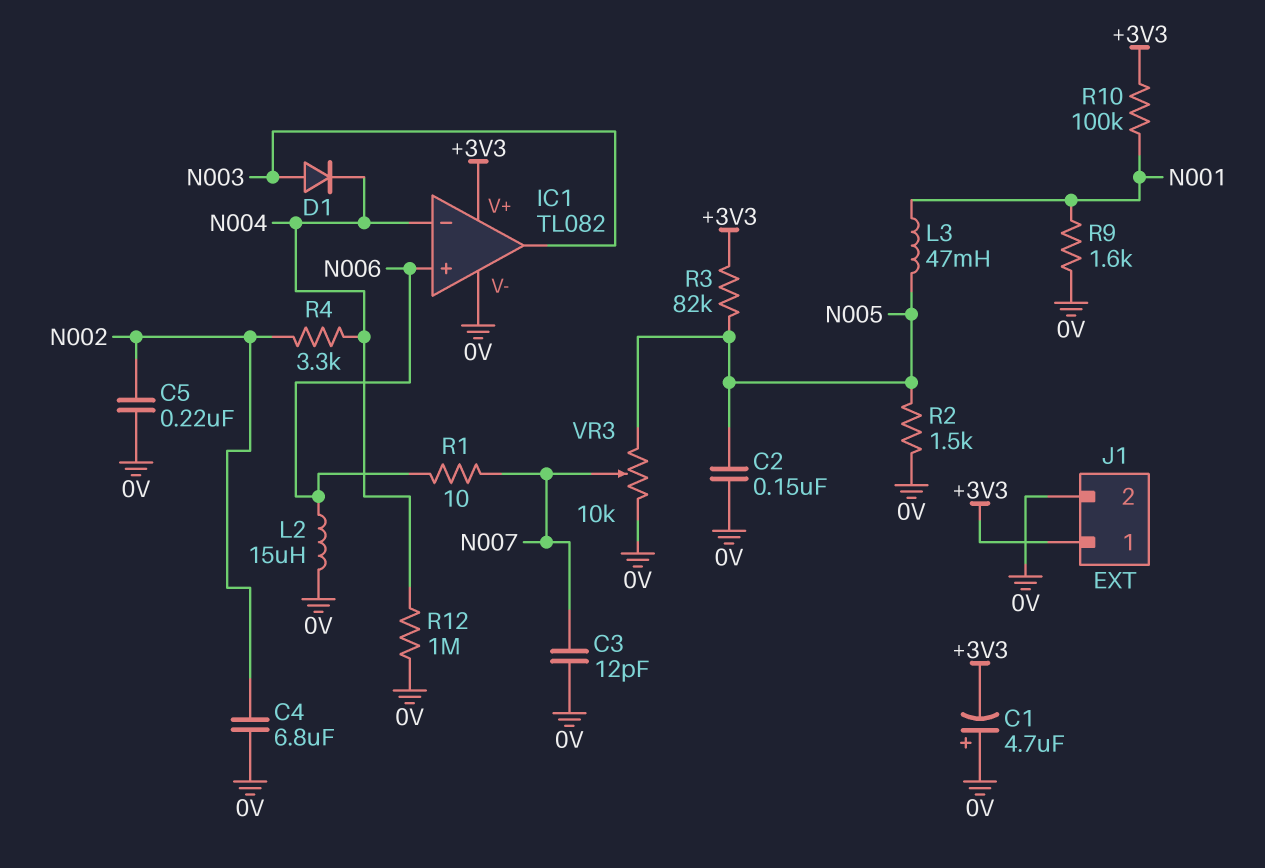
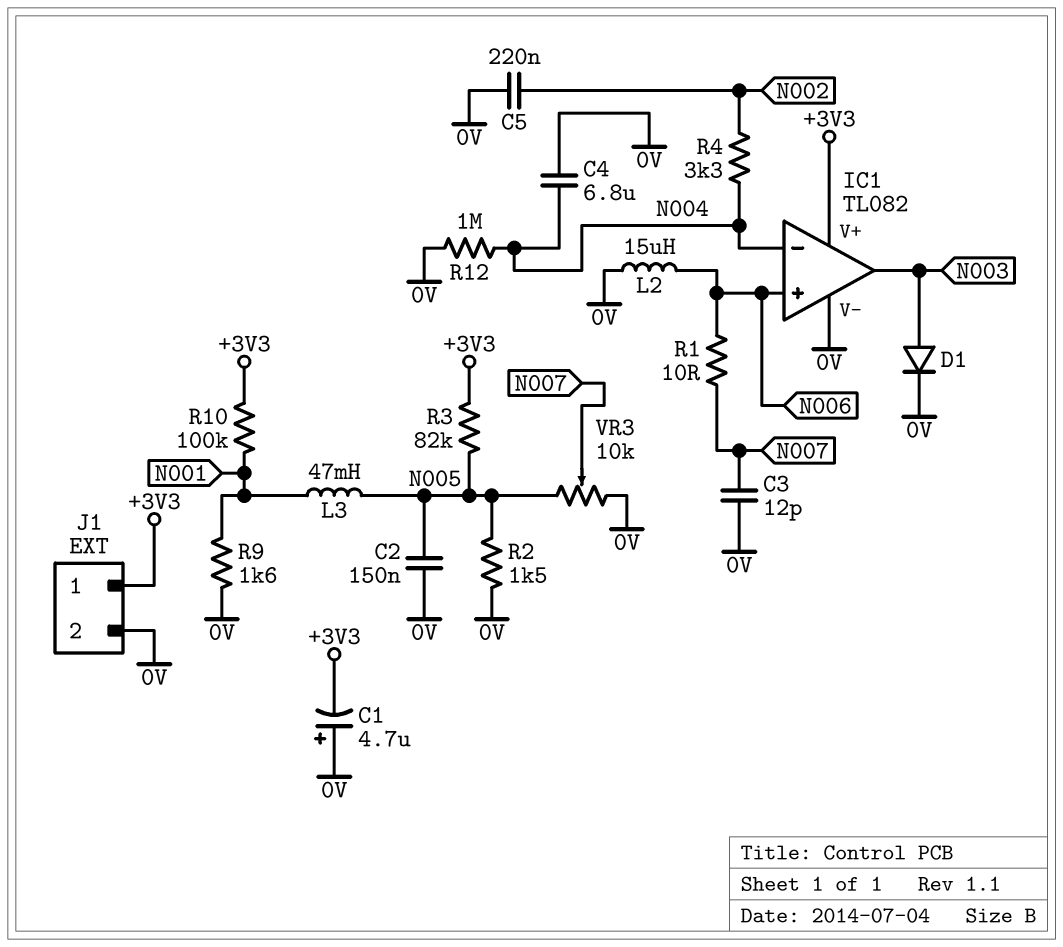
C4: 6.8uF (0V, N002) -> 6.8uF (0V, N004)
D1: diode (A N003, K N004) -> diode (A N003, K 0V)

